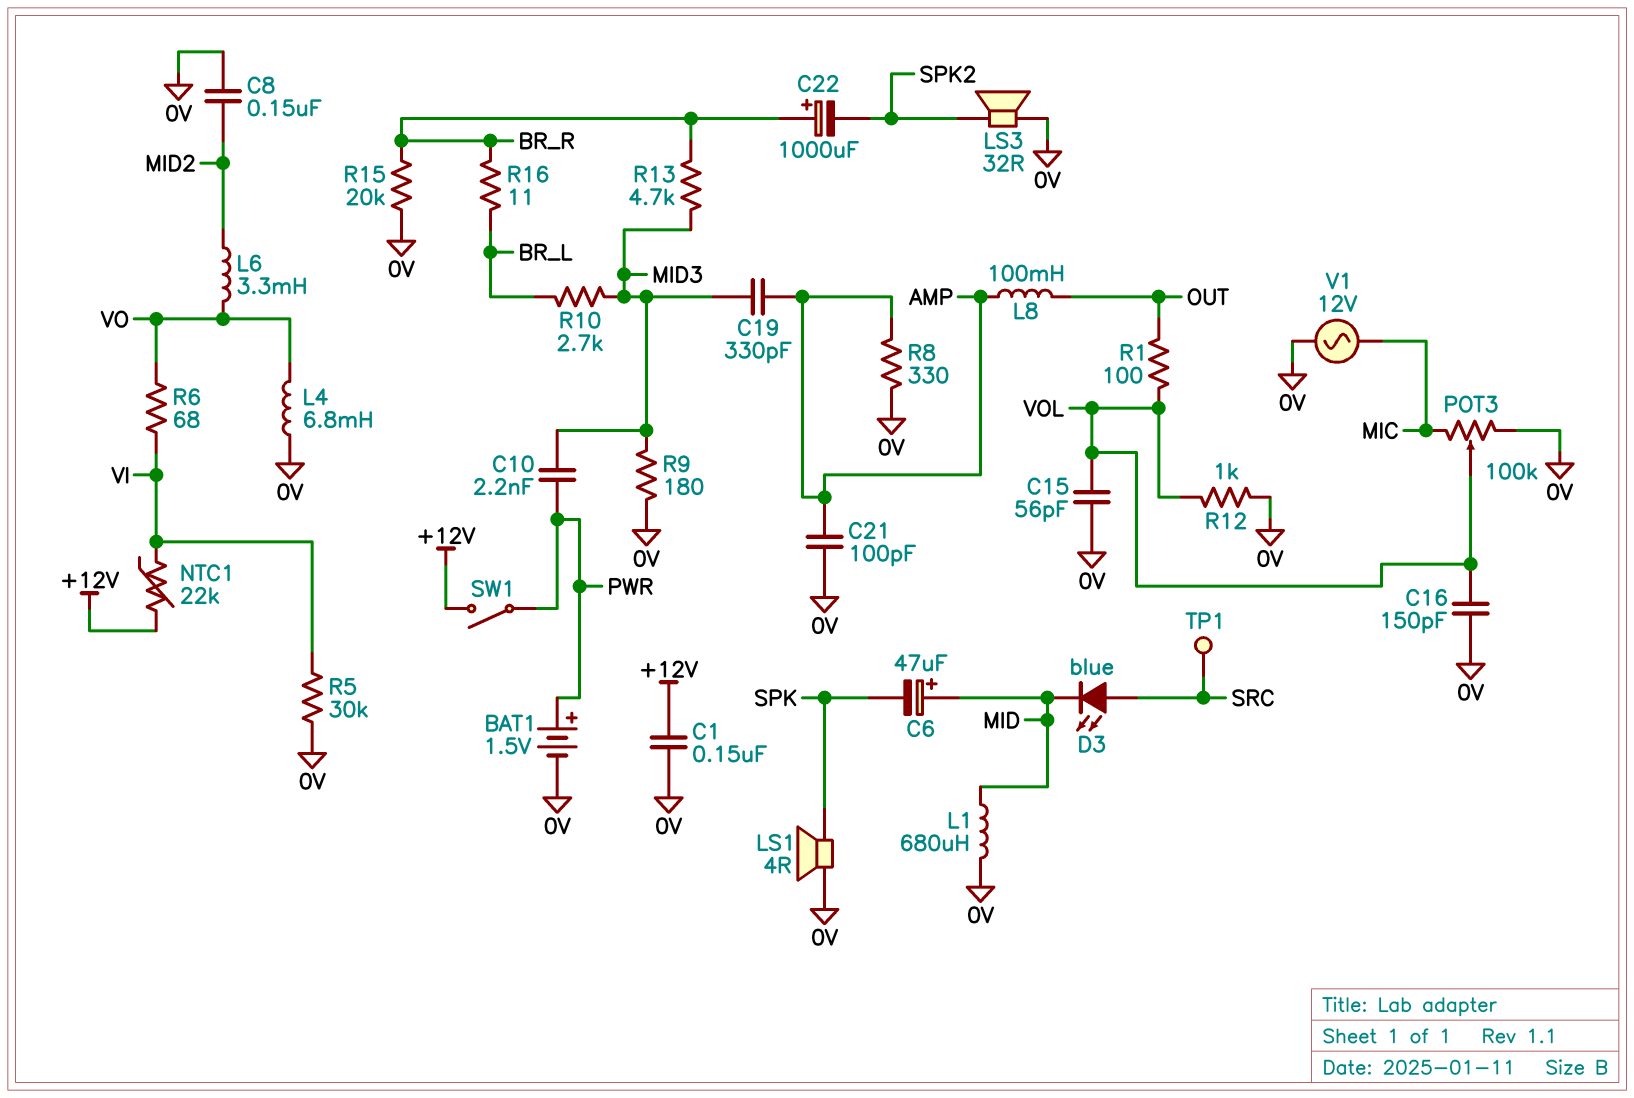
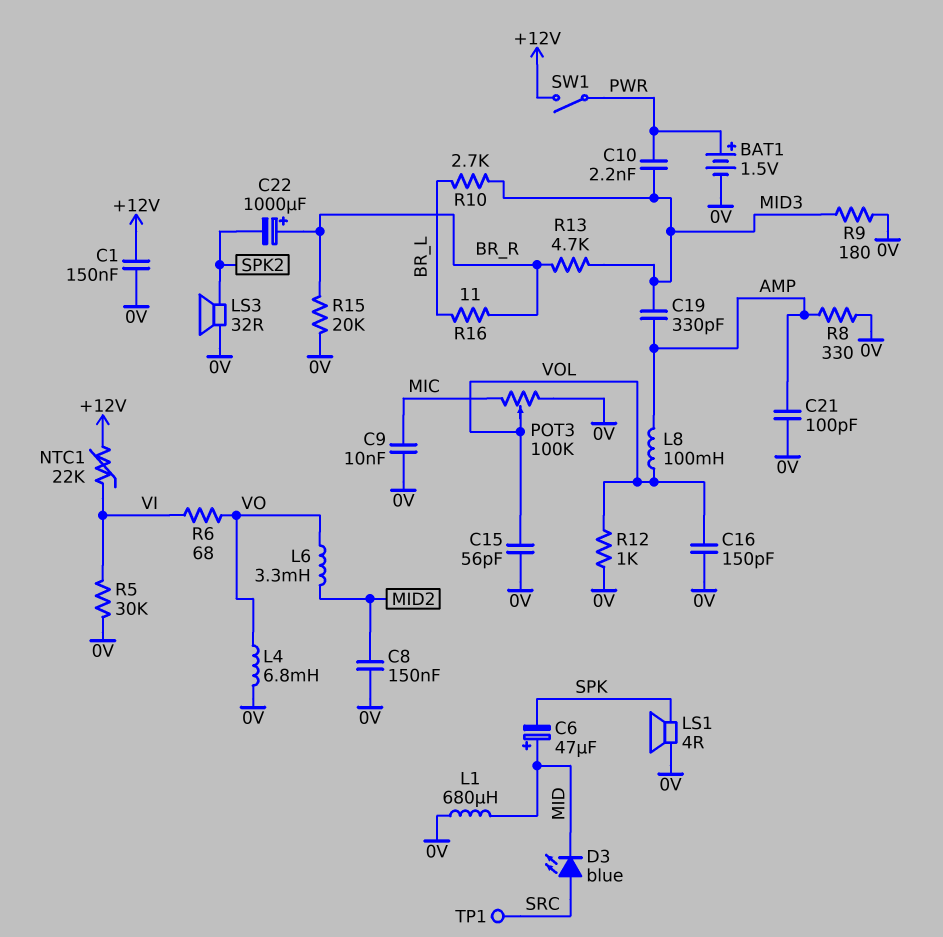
C9: none -> 10nF (0V, MIC)
L8: 100mH (AMP, OUT) -> 100mH (AMP, VOL)
R1: 100 (OUT, VOL) -> none
V1: AC 12V (0V, MIC) -> none

